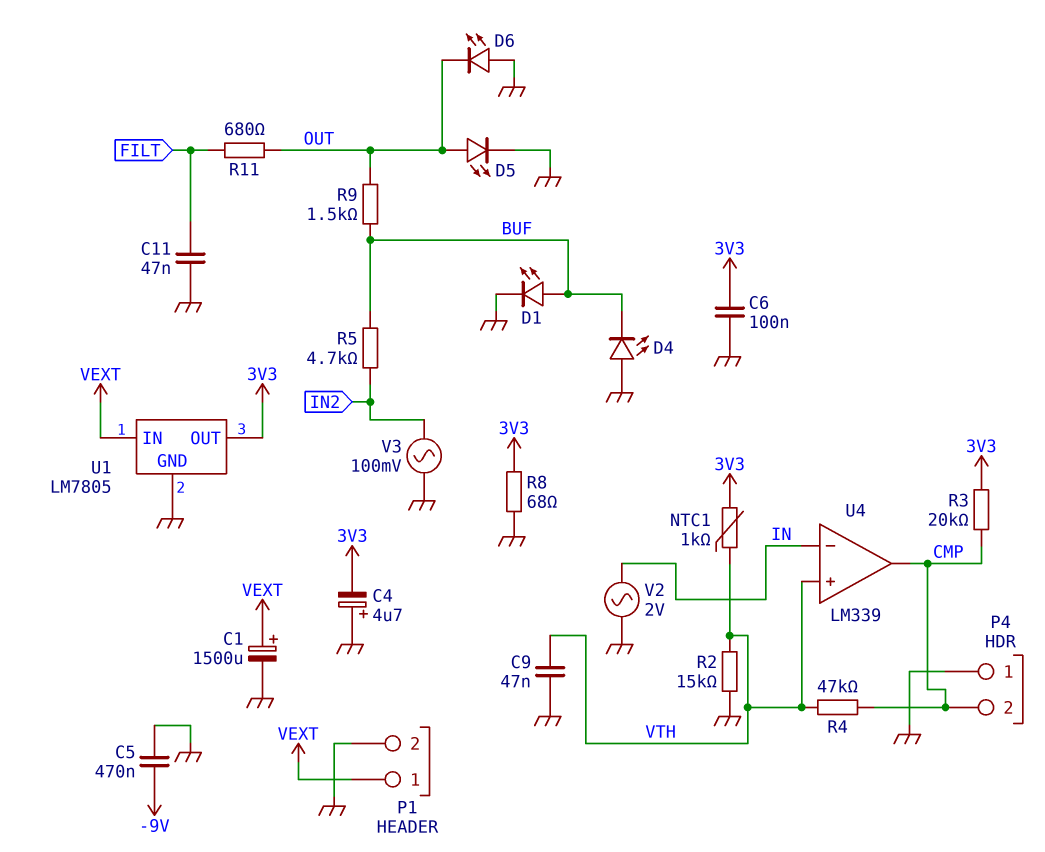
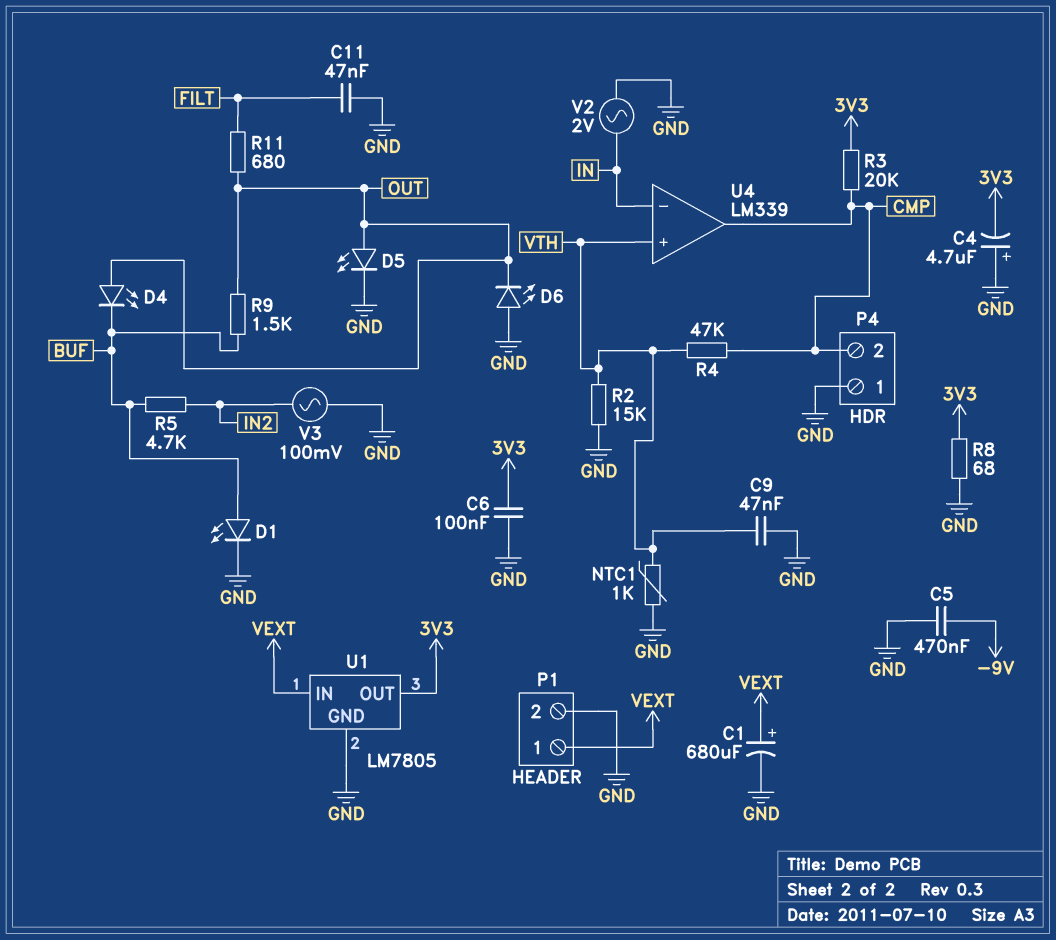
C1: 1500uF (plus VEXT, minus GND) -> 680uF (plus VEXT, minus GND)
D4: LED (A GND, K BUF) -> LED (A OUT, K BUF)
NTC1: 1k (3V3, VTH) -> 1k (GND, VTH)

